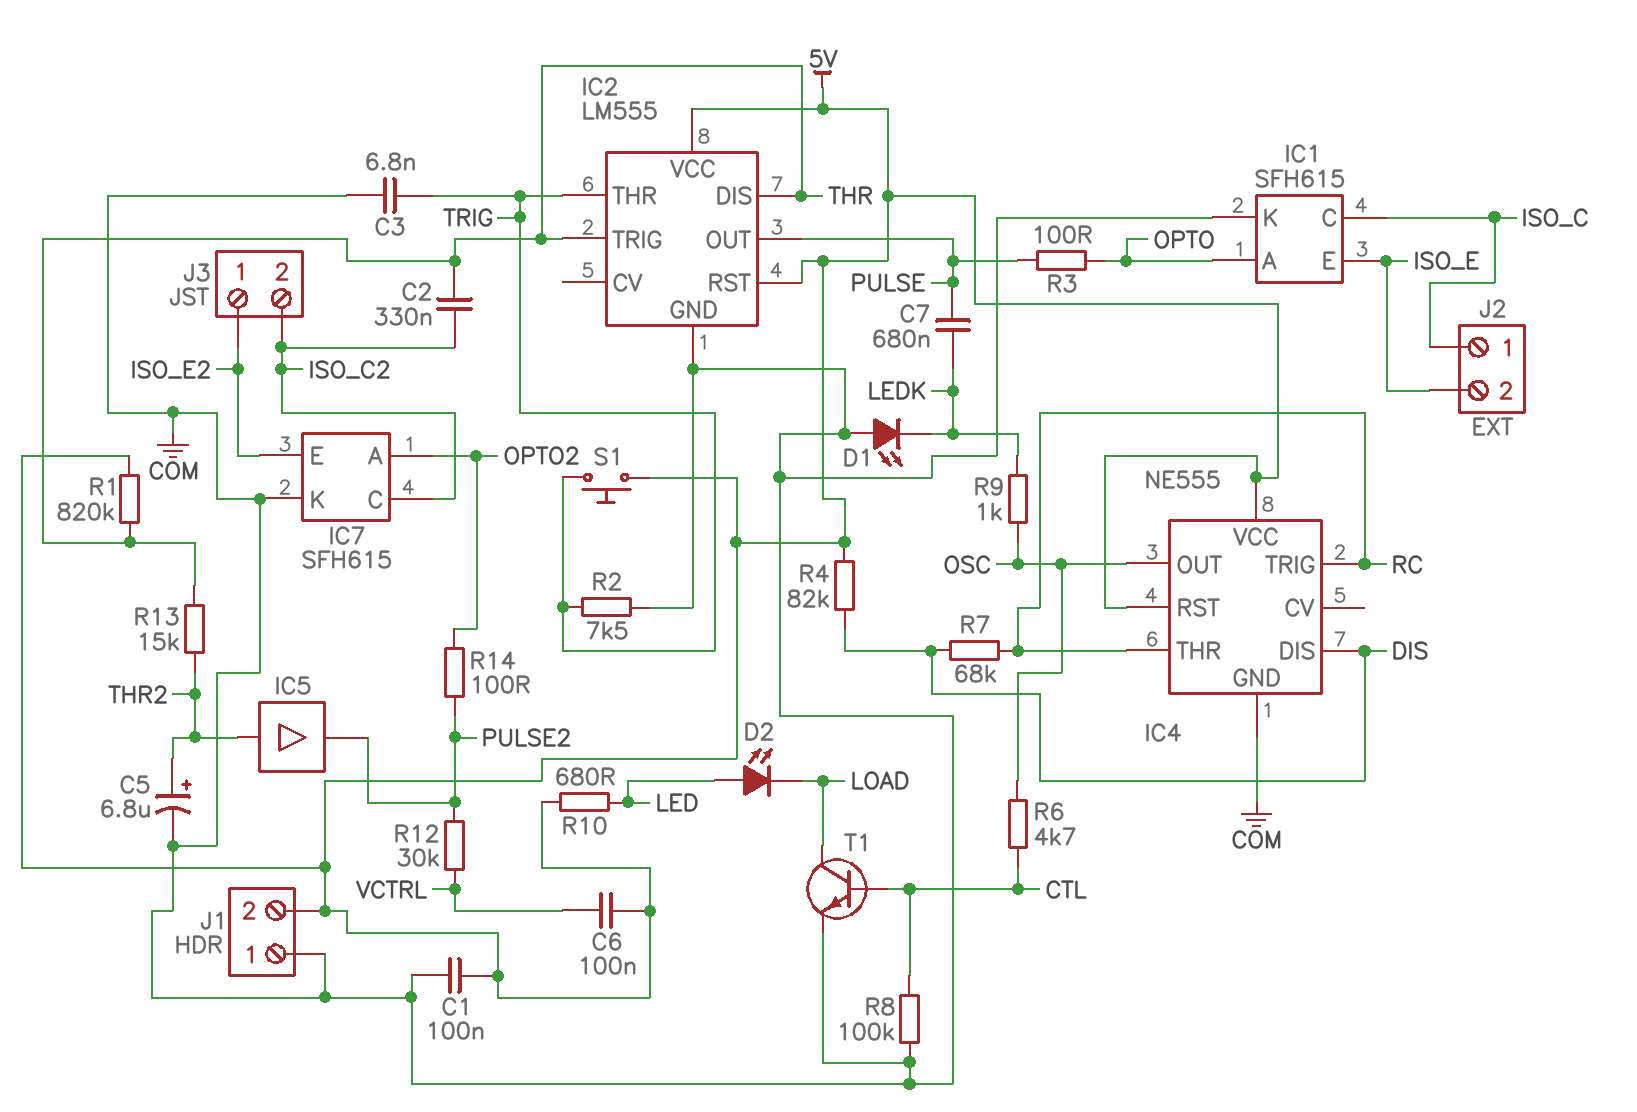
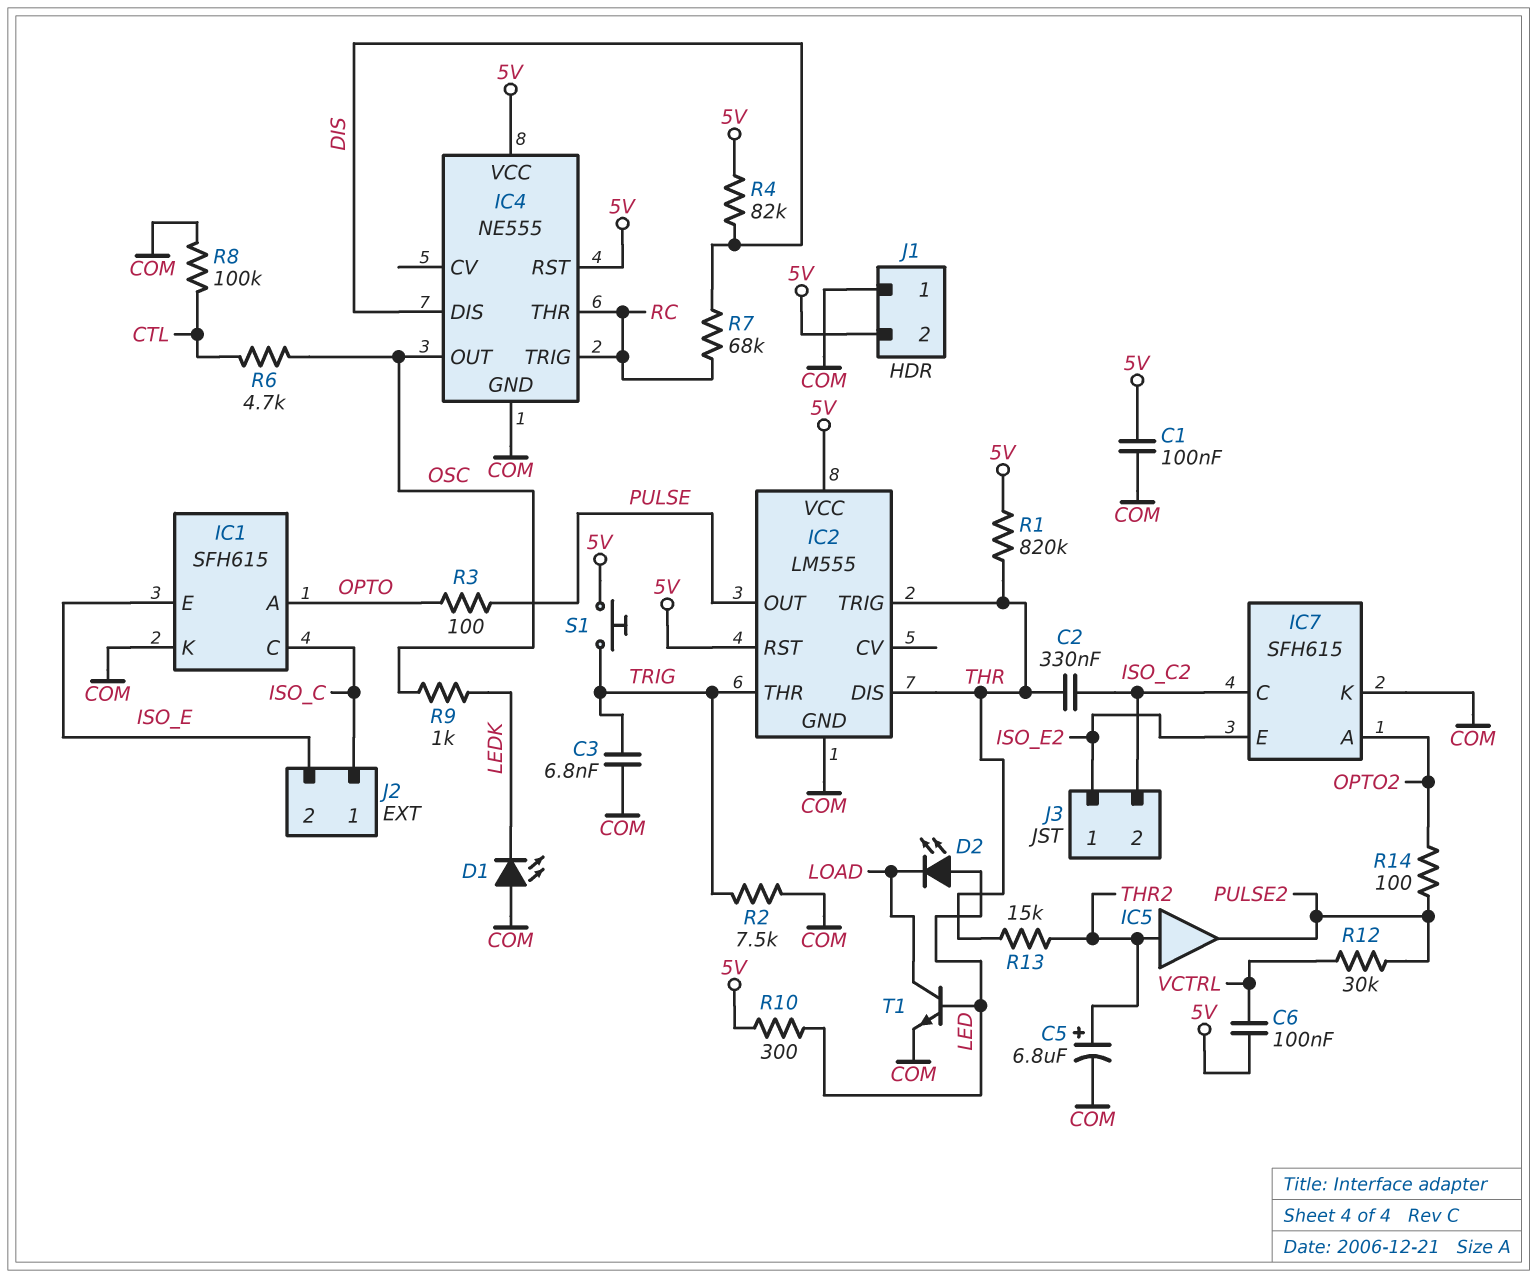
C7: 680nF (LEDK, PULSE) -> none
R10: 680 (5V, LED) -> 300 (5V, LED)
T1: NPN (B CTL, C LOAD, E COM) -> NPN (B LED, C LOAD, E COM)

